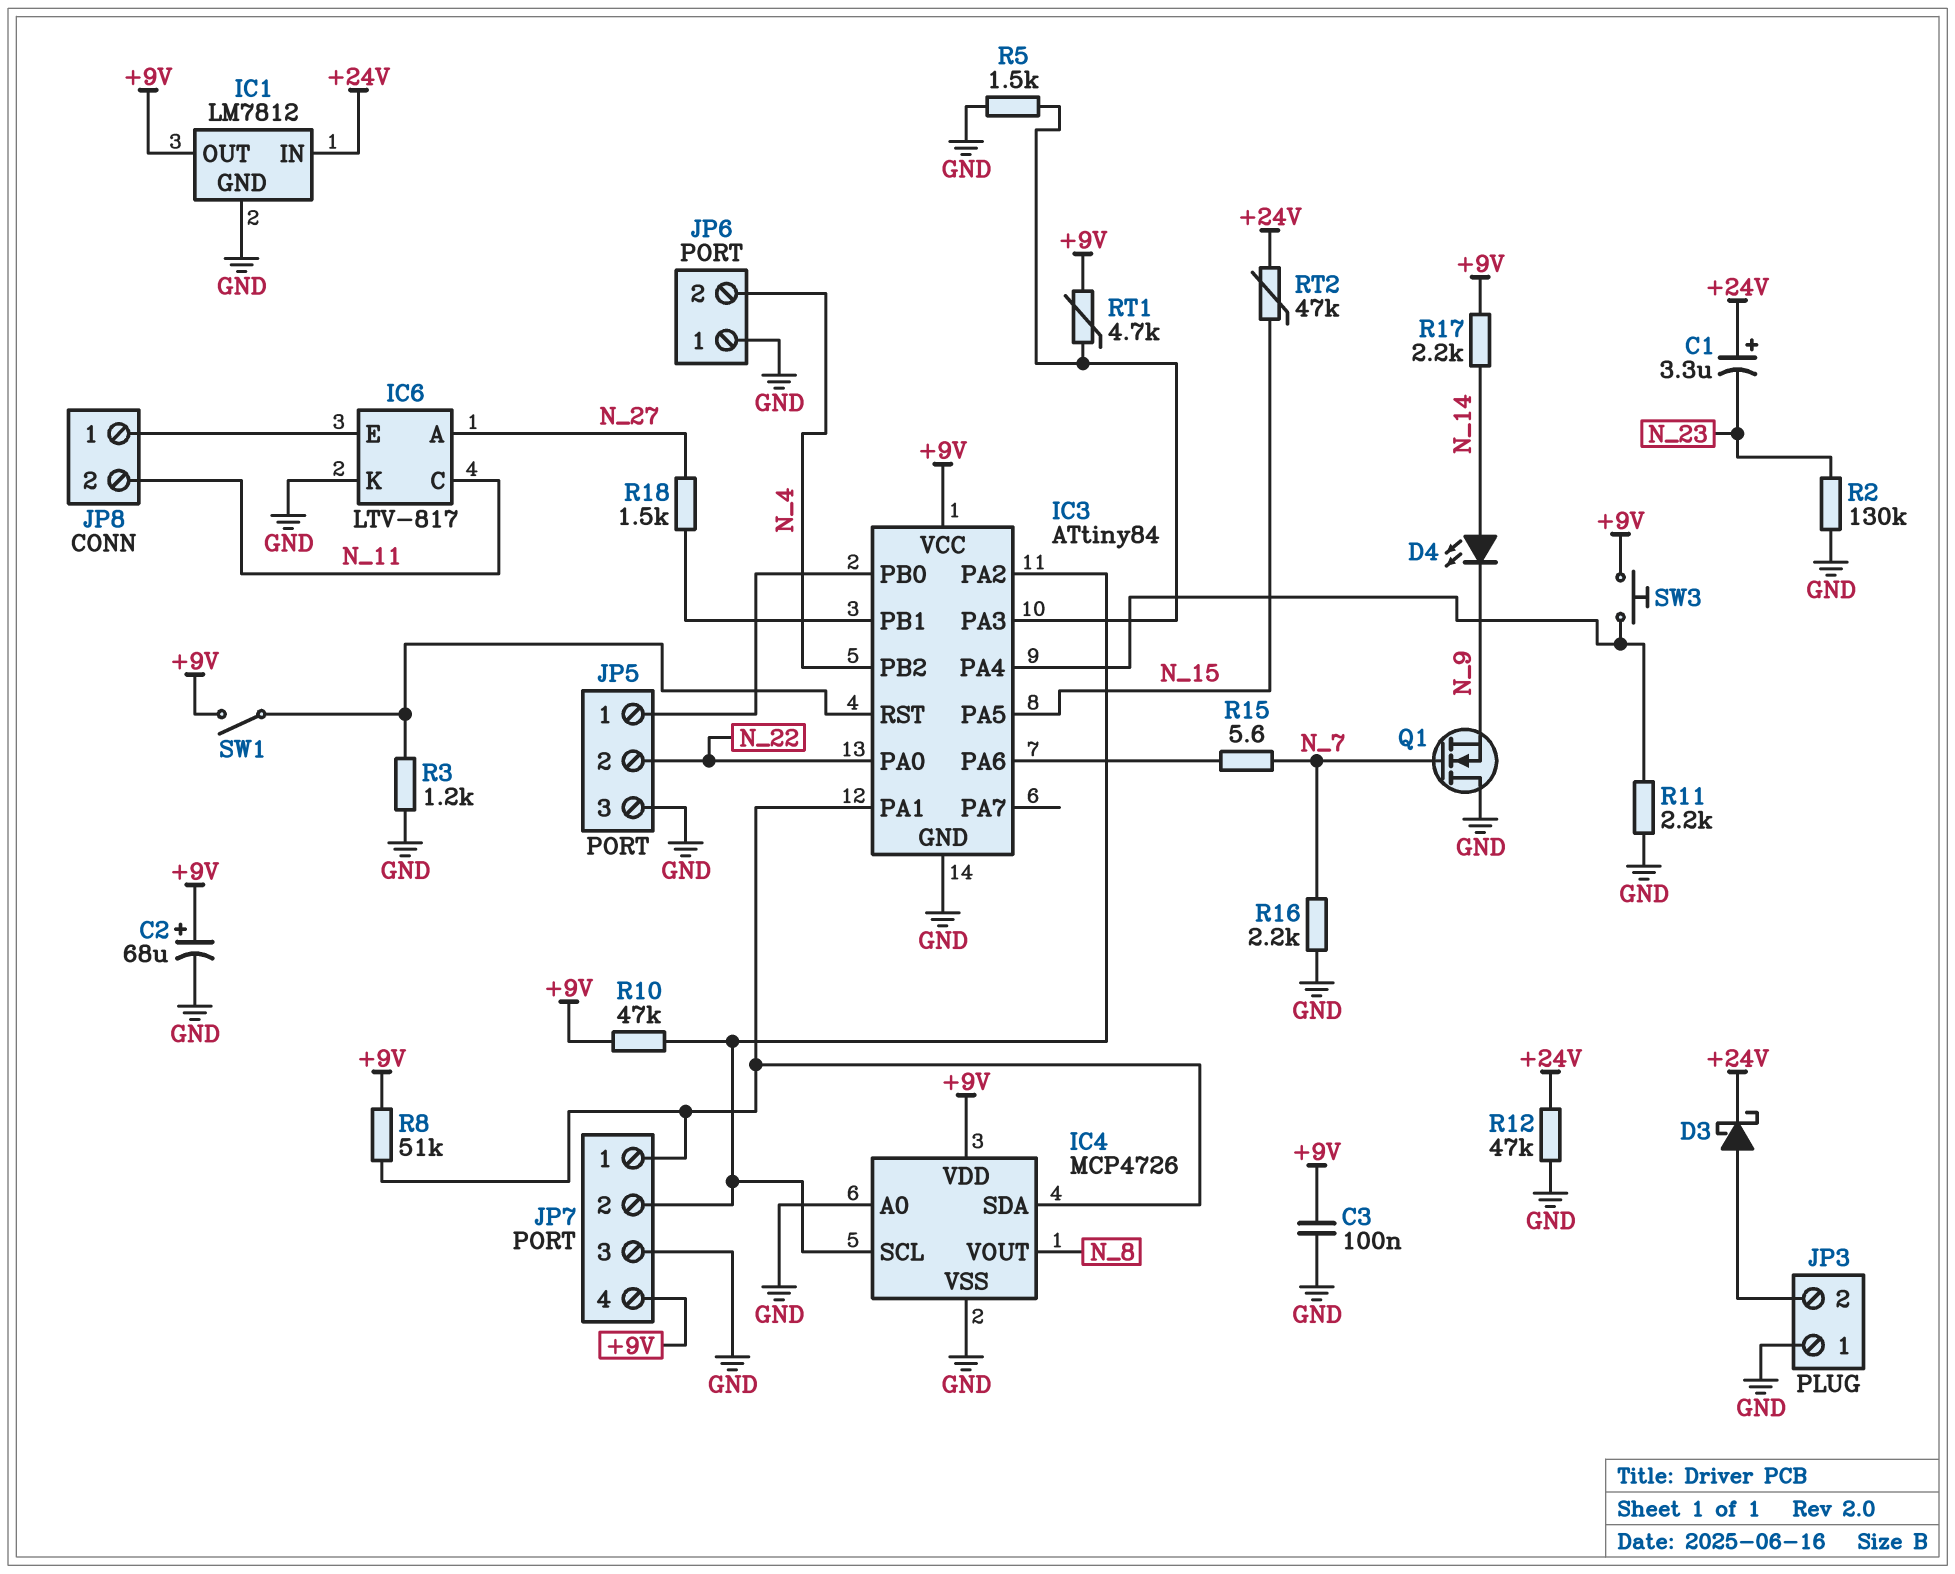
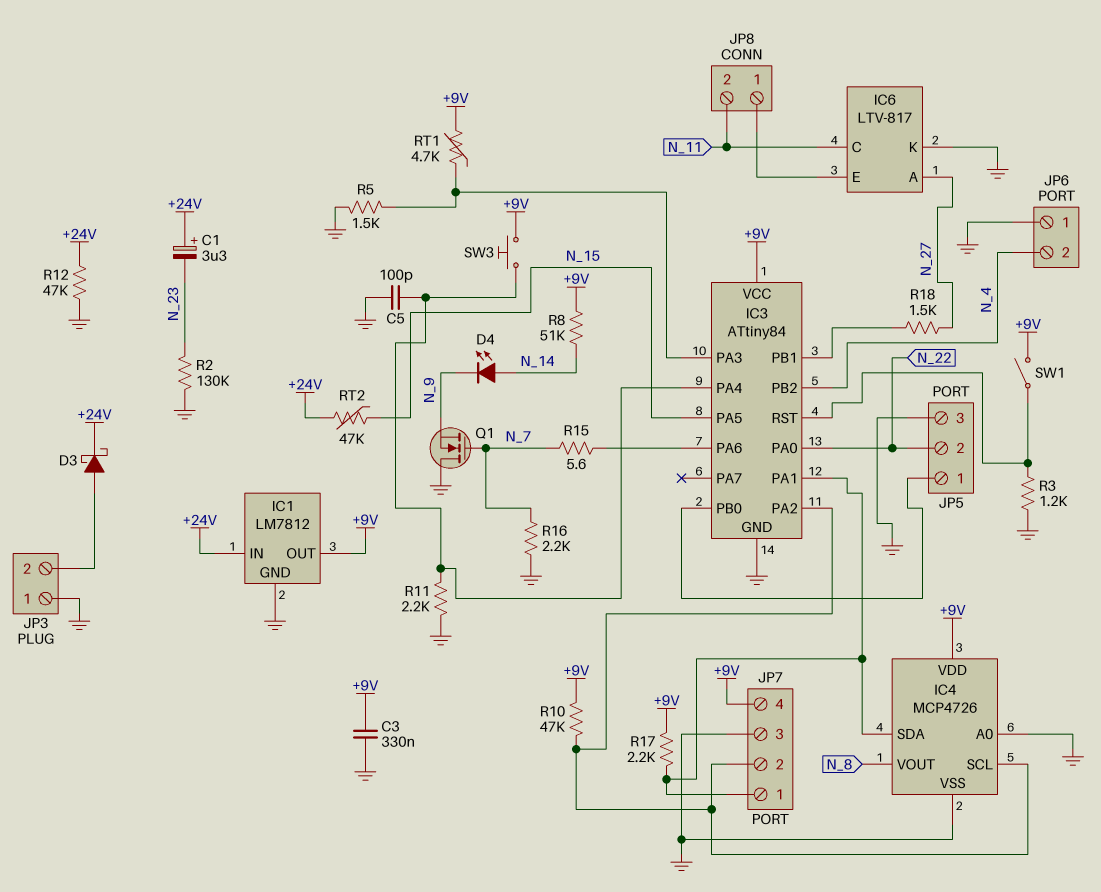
C2: 68uF (plus +9V, minus GND) -> none
C3: 100nF (+9V, GND) -> 330nF (+9V, GND)
C5: none -> 100pF (GND, IC3/PA4)
R8: 51k (+9V, IC3/PA1) -> 51k (+9V, N_14)
R17: 2.2k (+9V, N_14) -> 2.2k (+9V, IC3/PA1)

